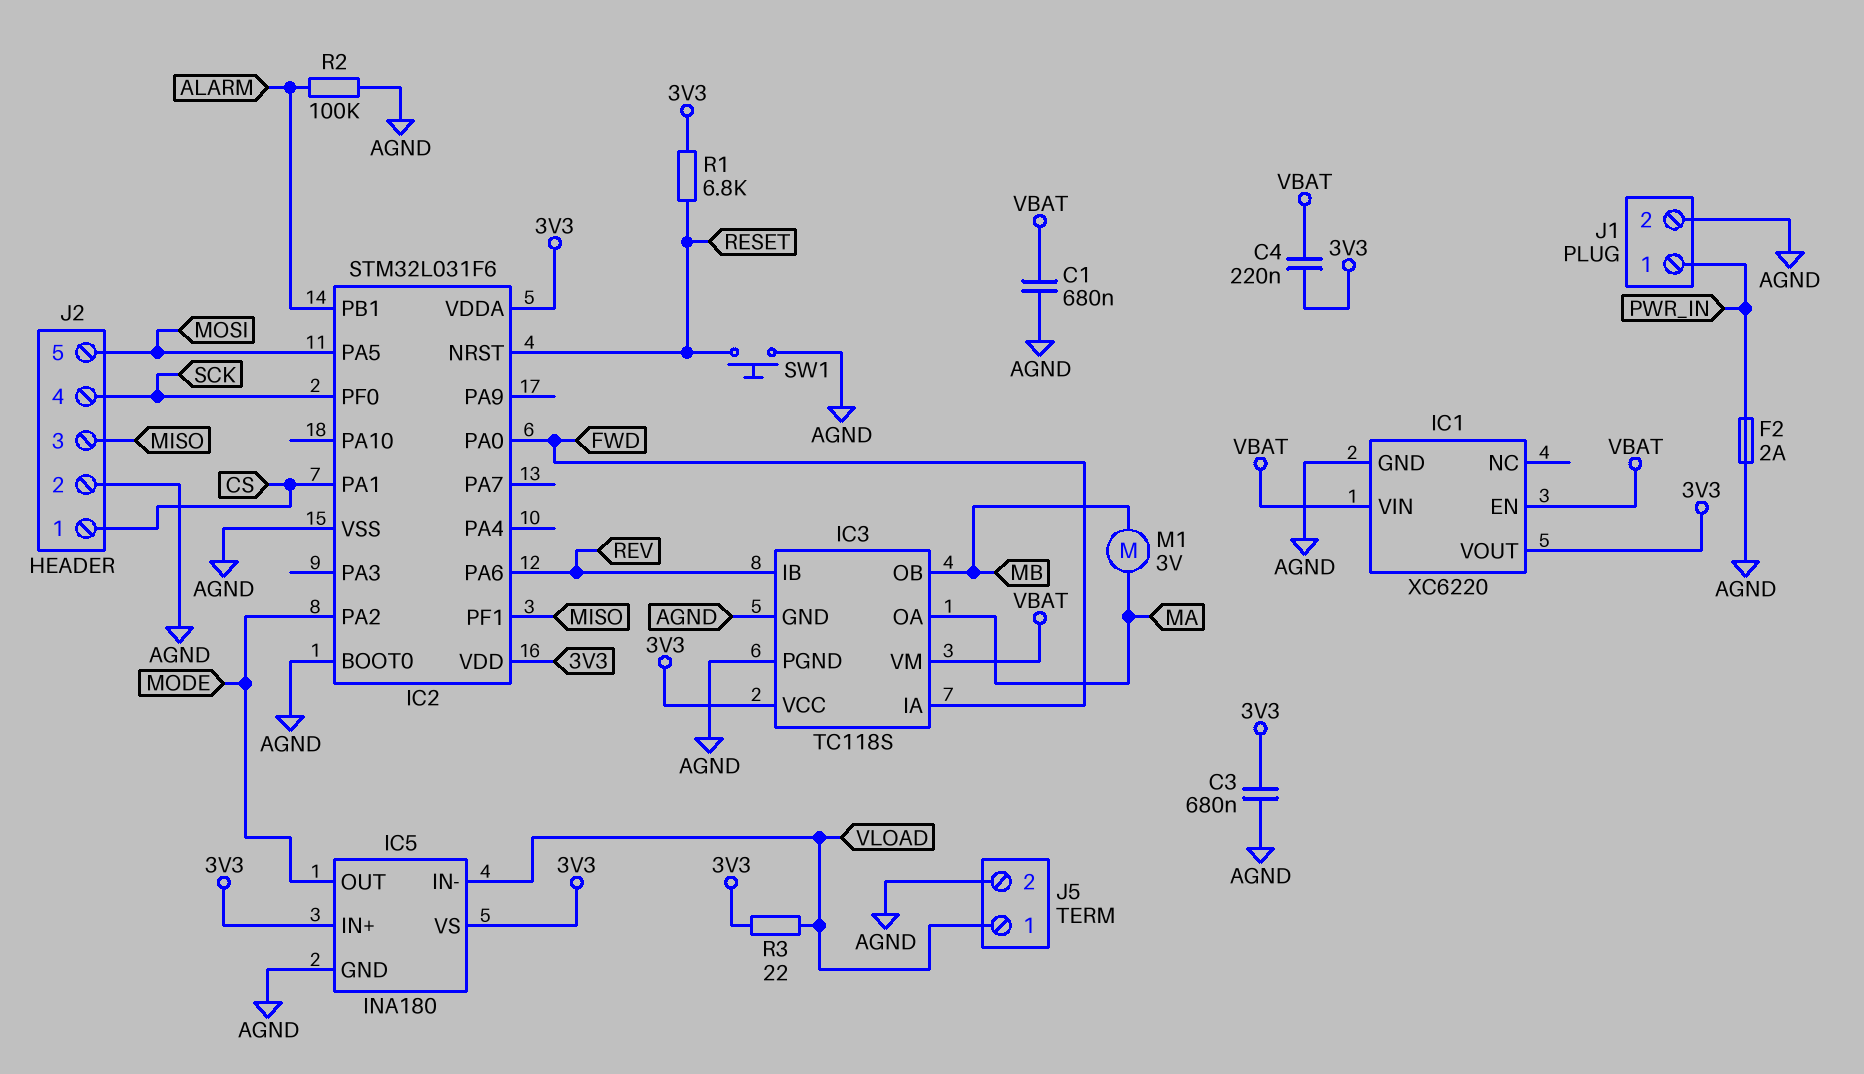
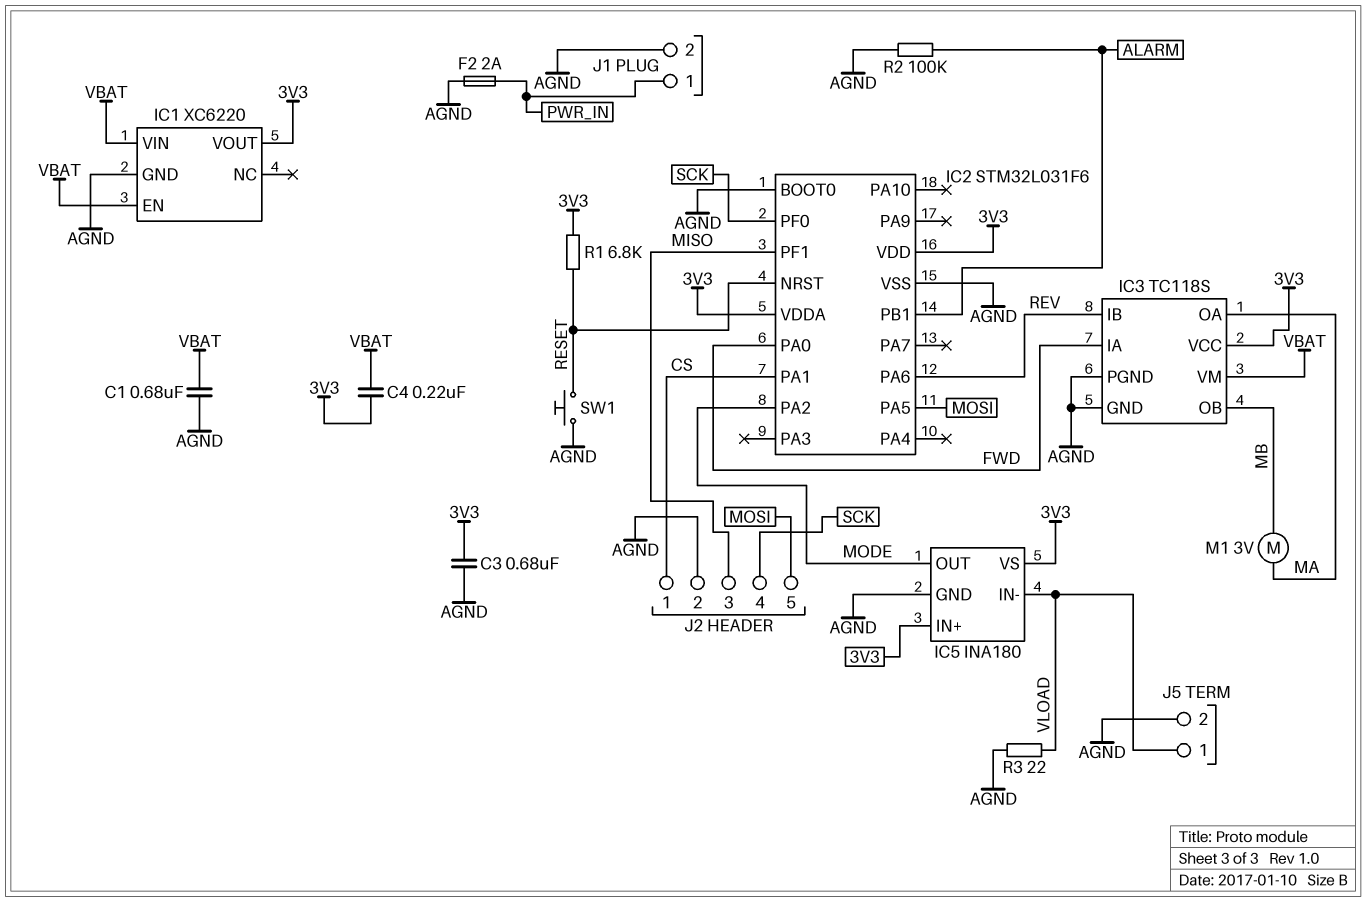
R3: 22 (3V3, VLOAD) -> 22 (AGND, VLOAD)

